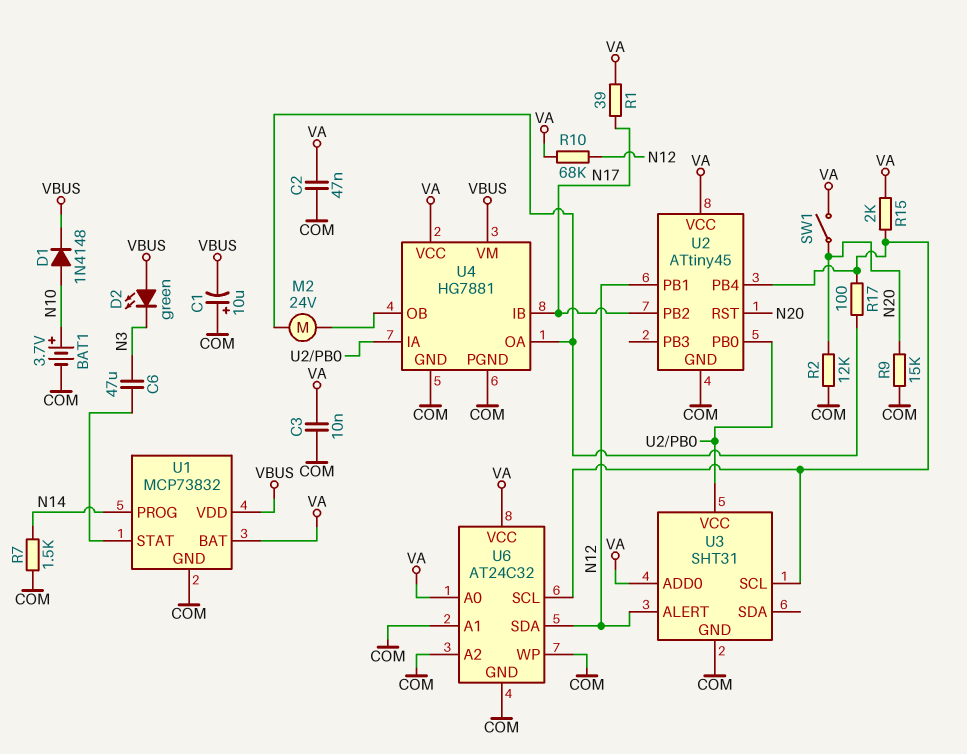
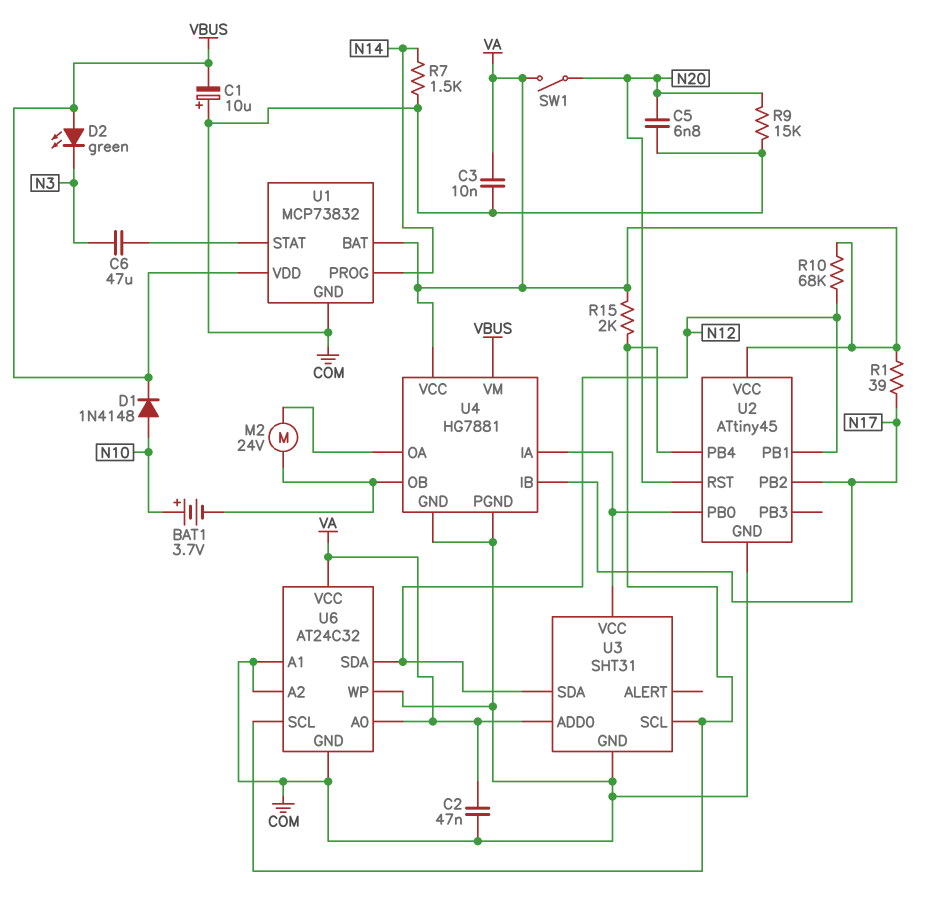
BAT1: 3.7V (plus N10, minus COM) -> 3.7V (plus N10, minus U4/OB)
C5: none -> 6.8nF (COM, N20)
R2: 12k (COM, N20) -> none
R17: 100 (U2/PB4, U4/OA) -> none
U3 pin ALERT: N12 -> none
U3 pin SDA: none -> N12

